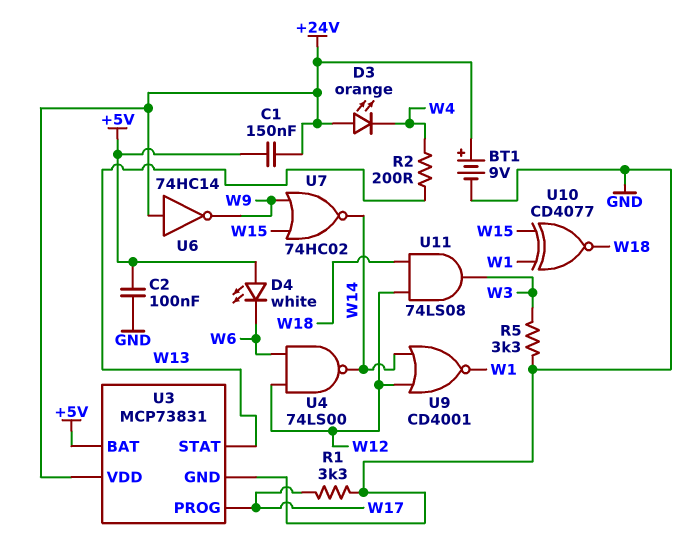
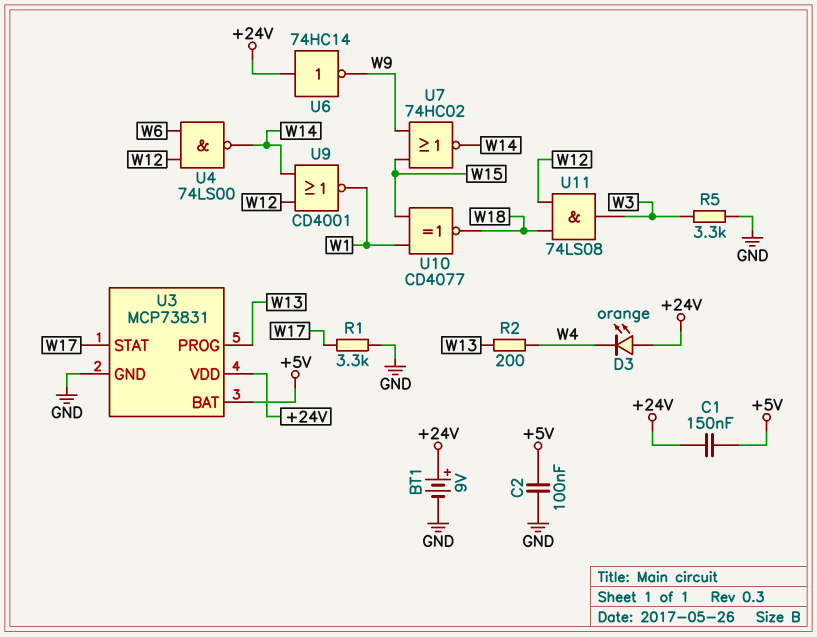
D4: LED white (A +5V, K W6) -> none
U3 pin PROG: W17 -> W13
U3 pin STAT: W13 -> W17

